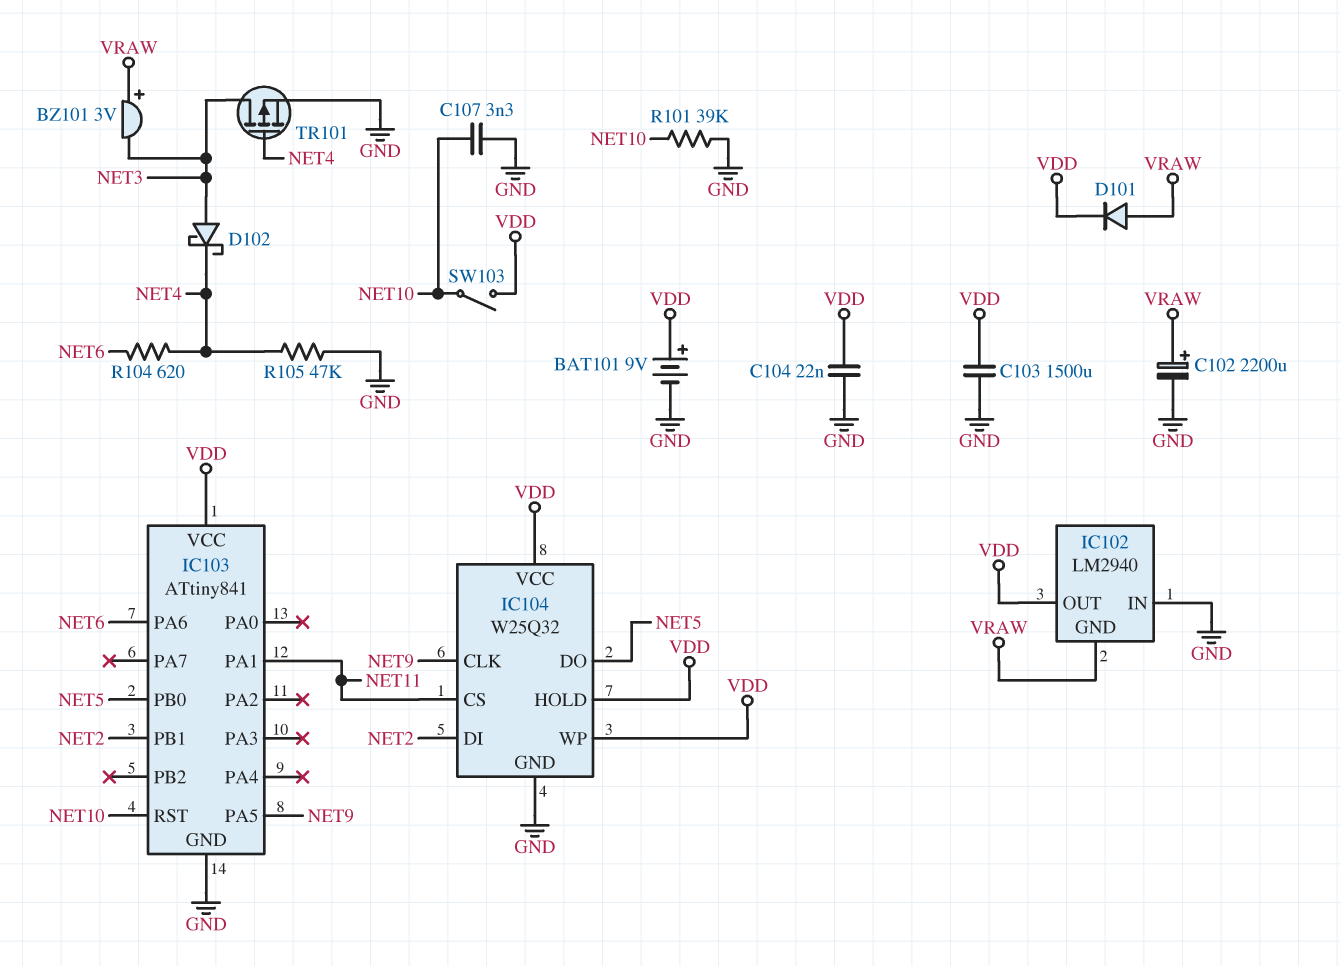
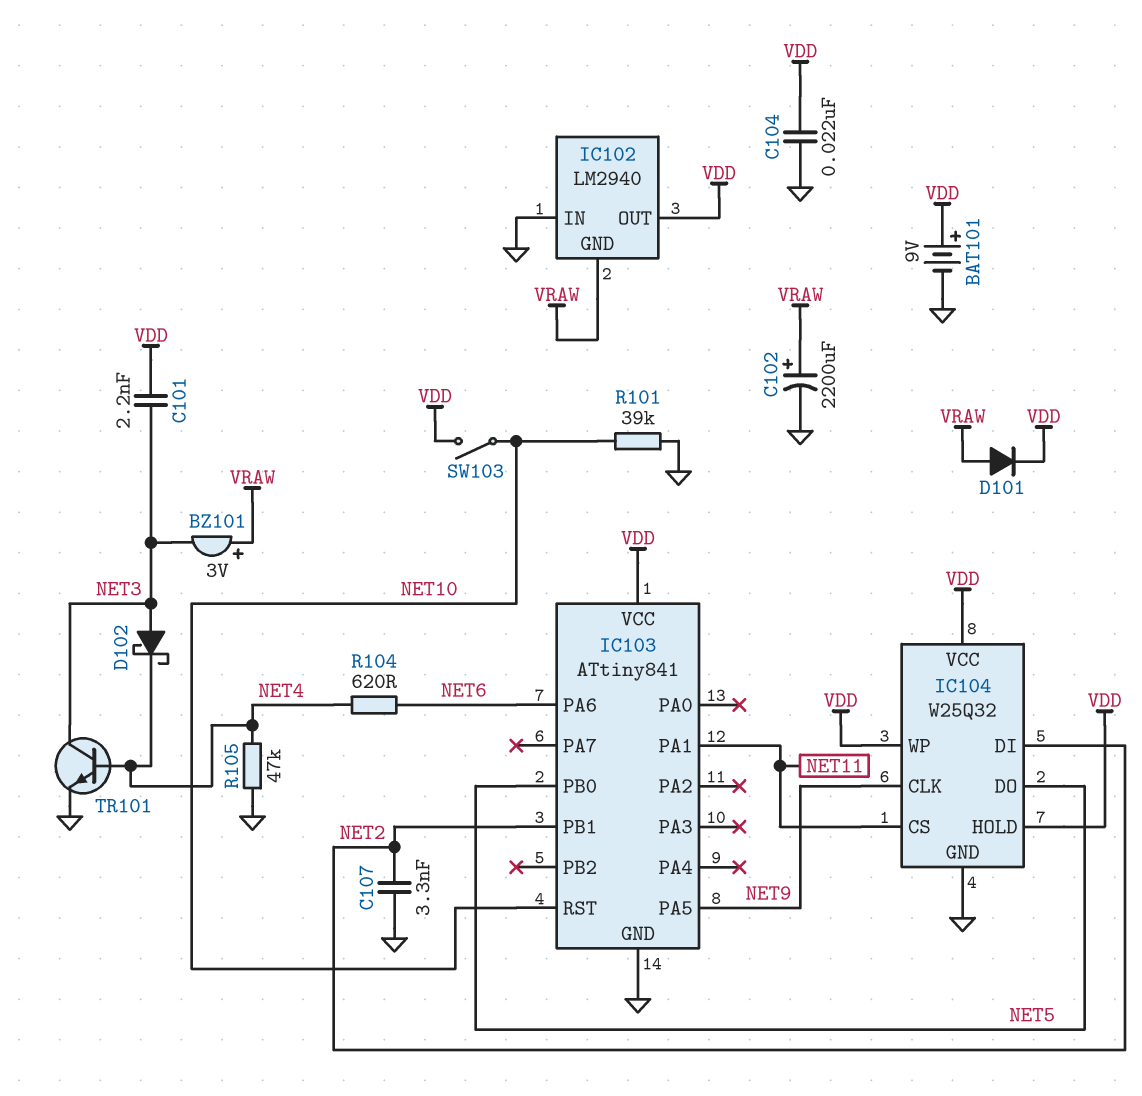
C101: none -> 2.2nF (NET3, VDD)
C103: 1500uF (GND, VDD) -> none
C107: 3.3nF (GND, NET10) -> 3.3nF (GND, NET2)
TR101: PMOS (G NET4, D NET3, S GND) -> NPN (B NET4, C NET3, E GND)

